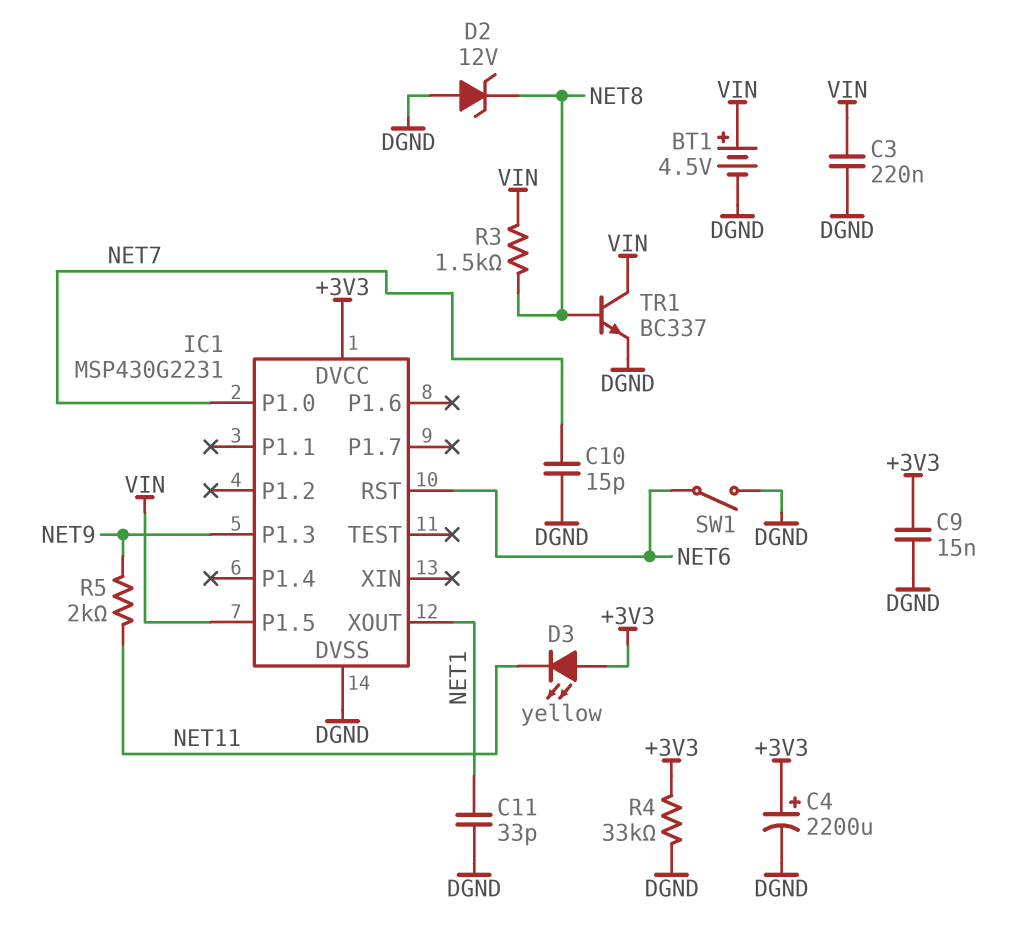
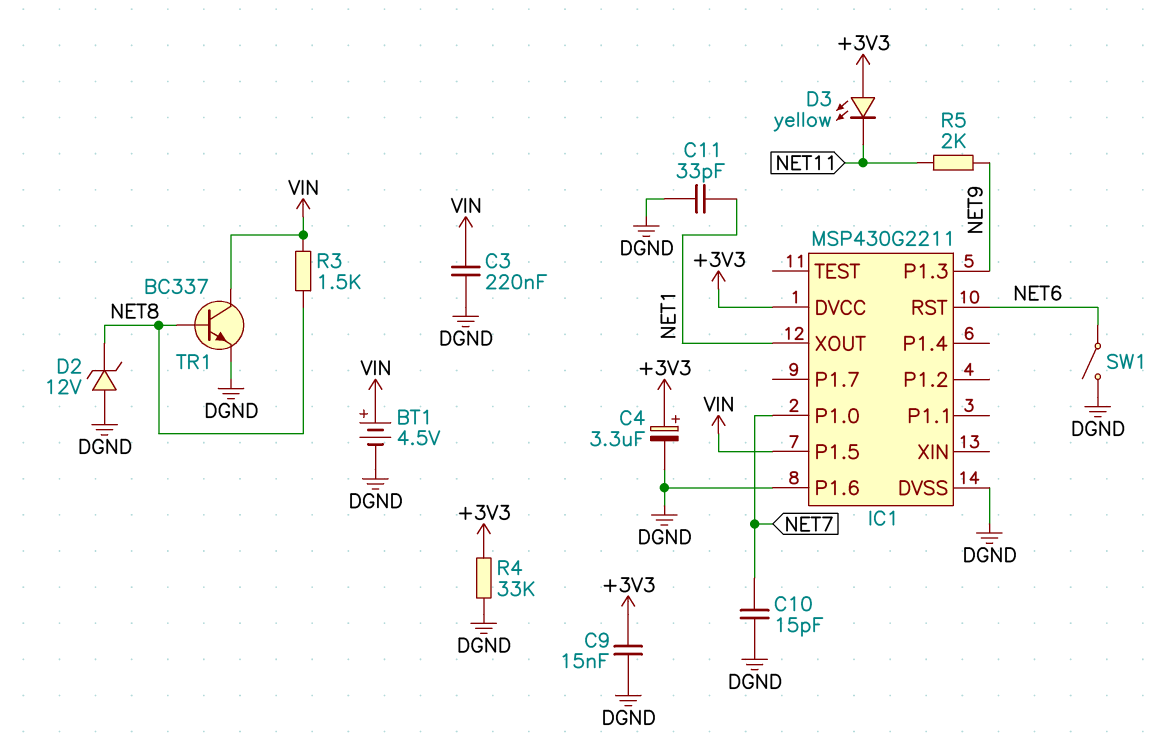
C4: 2200uF (plus +3V3, minus DGND) -> 3.3uF (plus +3V3, minus DGND)
IC1: MSP430G2231 -> MSP430G2211
IC1 pin P1.6: none -> DGND

